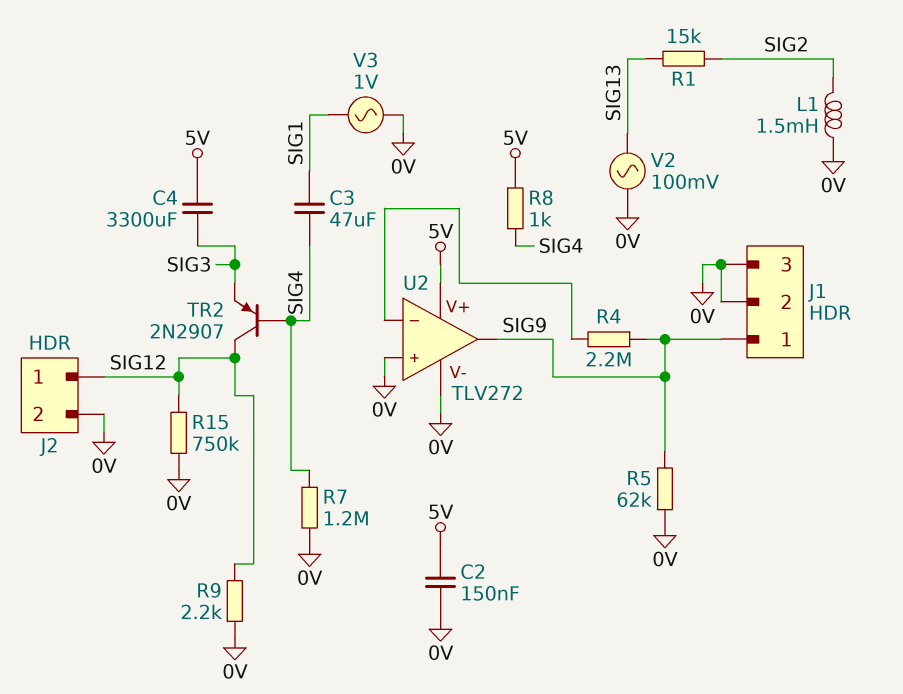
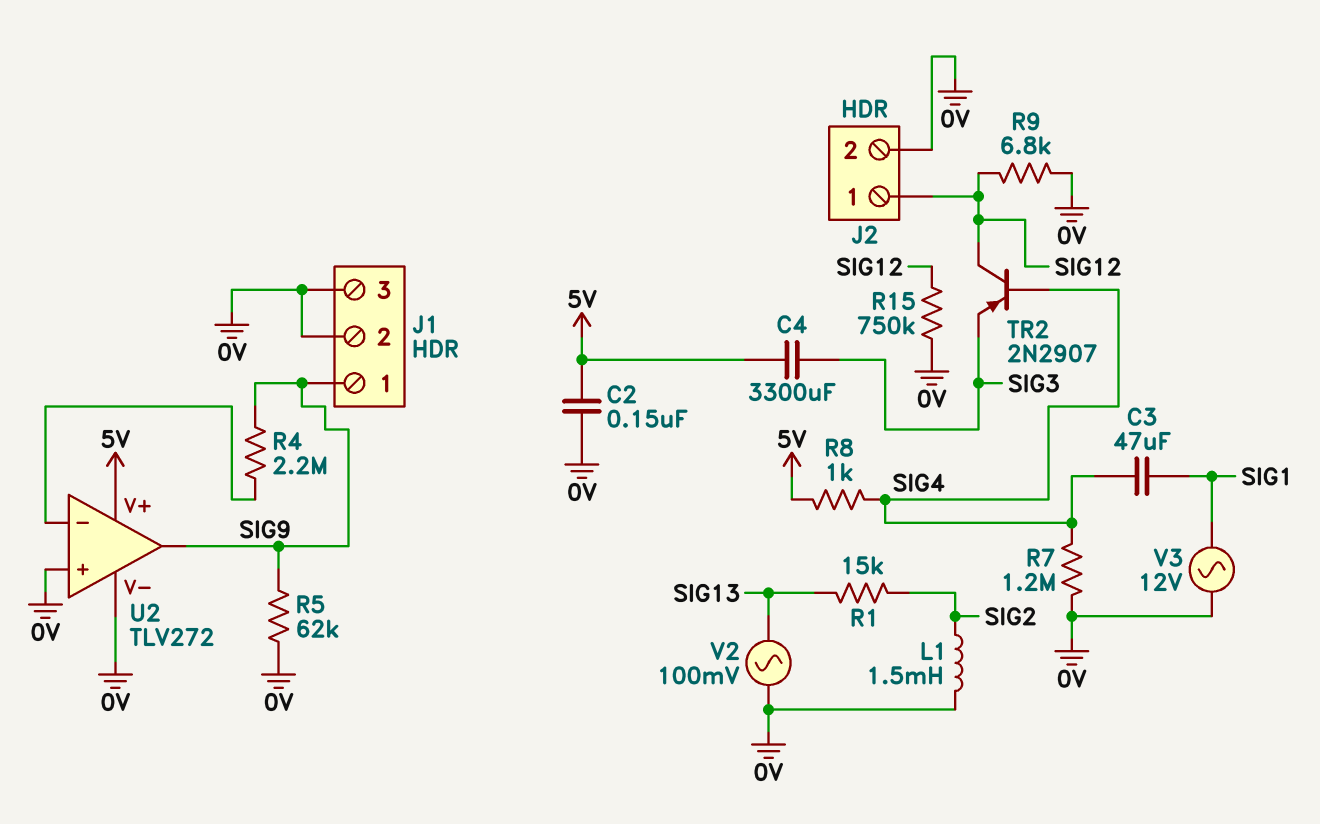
R9: 2.2k (0V, SIG12) -> 6.8k (0V, SIG12)
V3: AC 1V (0V, SIG1) -> AC 12V (0V, SIG1)

